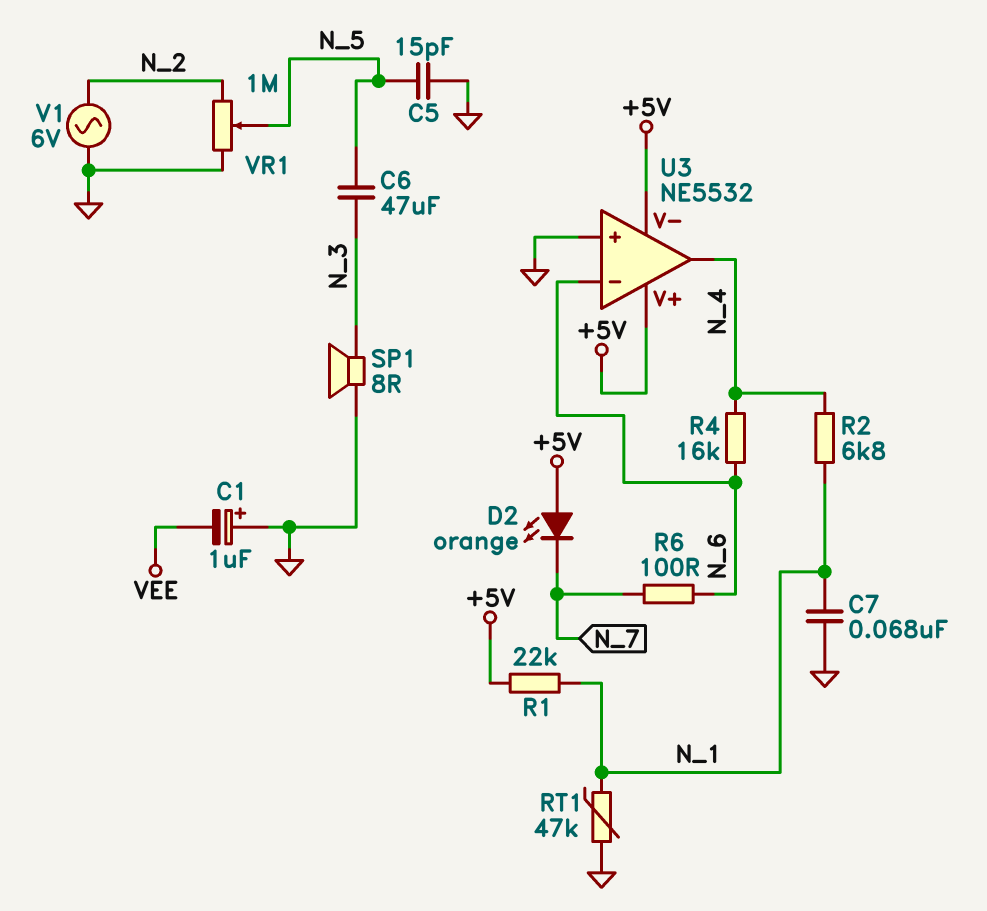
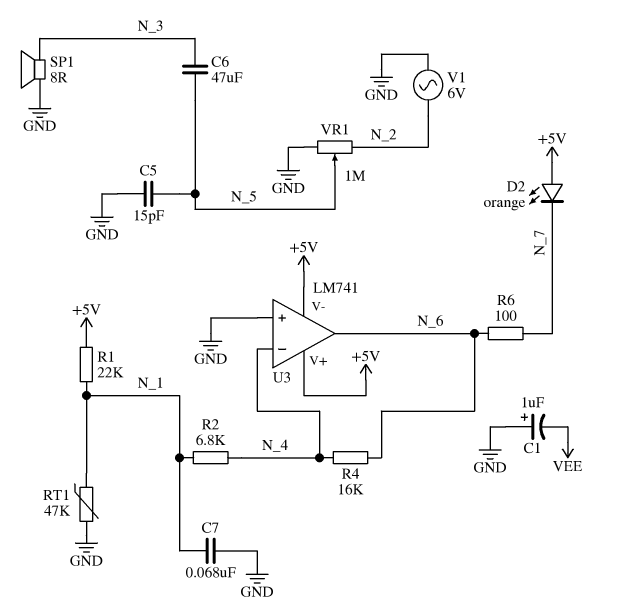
U3: NE5532 -> LM741
U3 pin in-: N_6 -> N_4
U3 pin out: N_4 -> N_6

